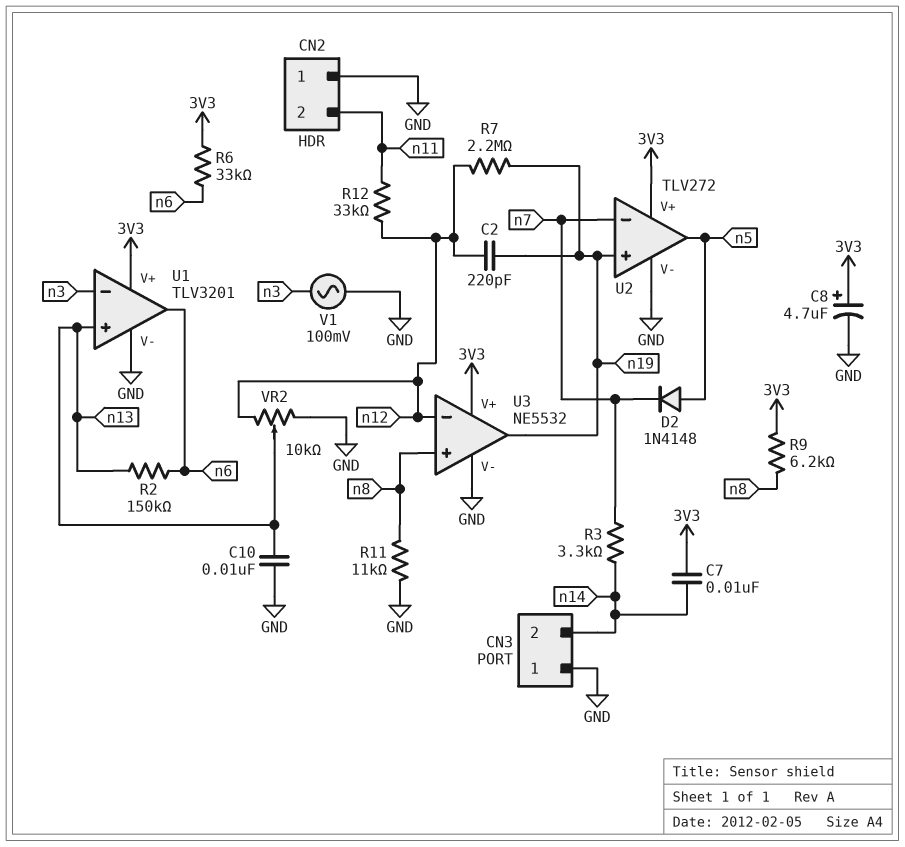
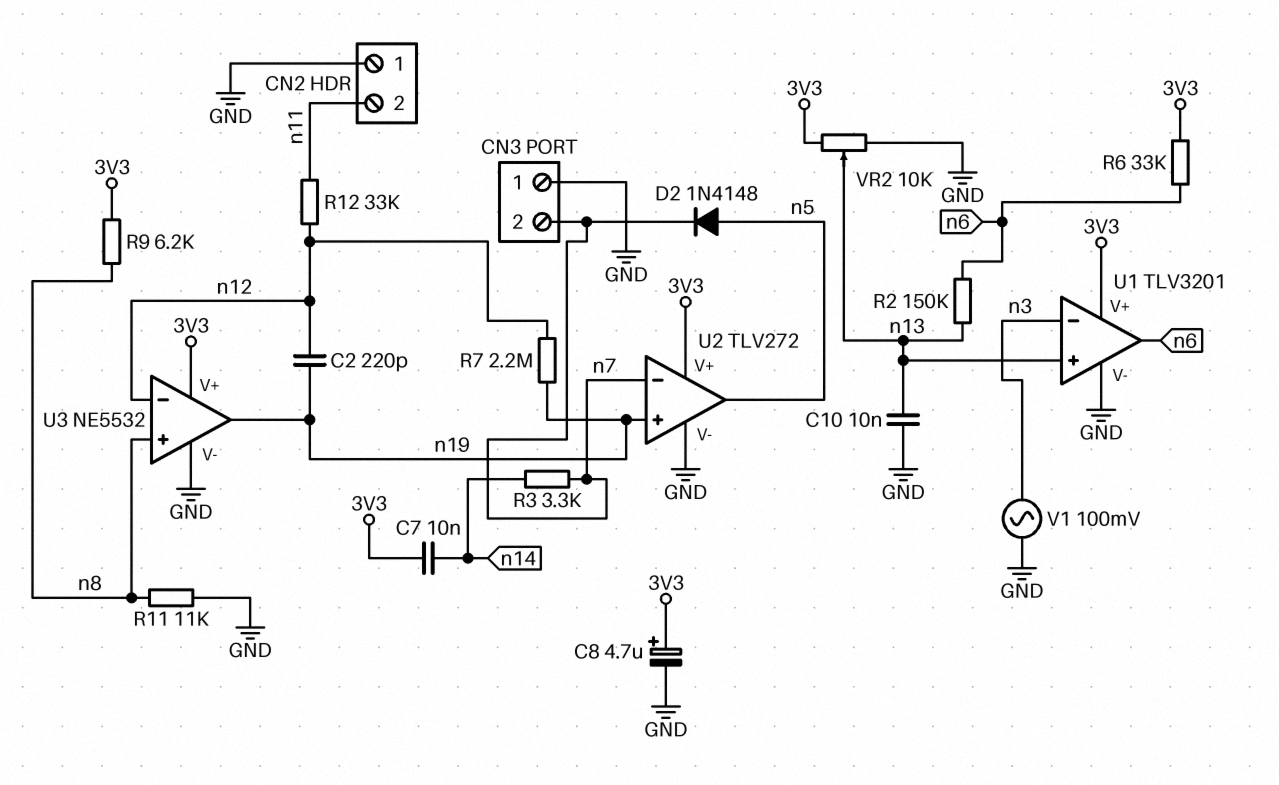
CN3 pin 2: n14 -> n7
VR2: 10k (GND, n12, wiper n13) -> 10k (3V3, GND, wiper n13)

